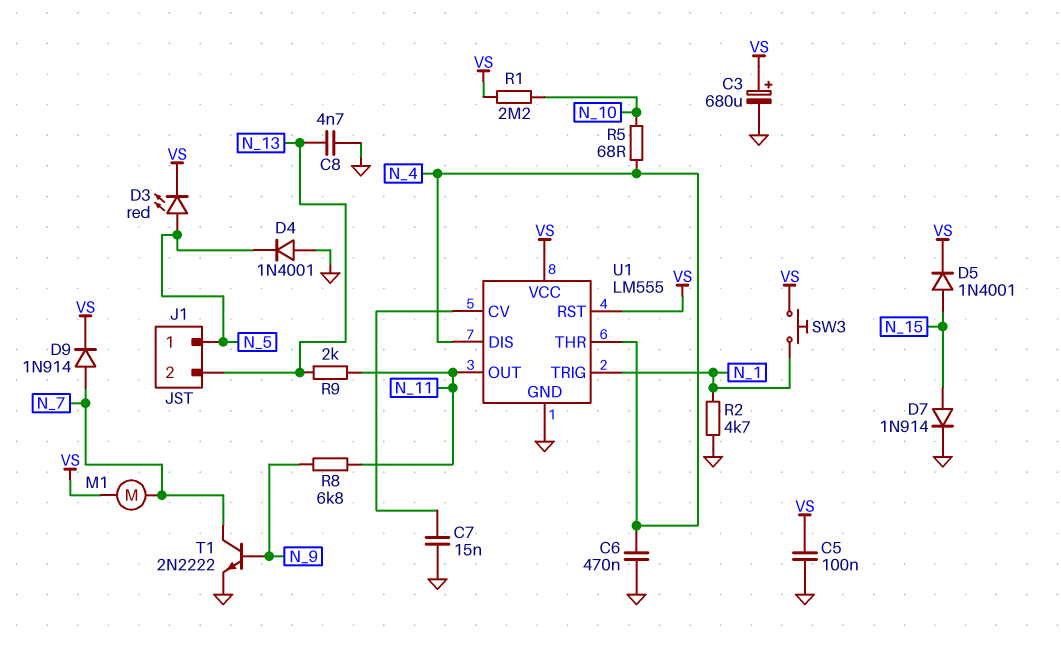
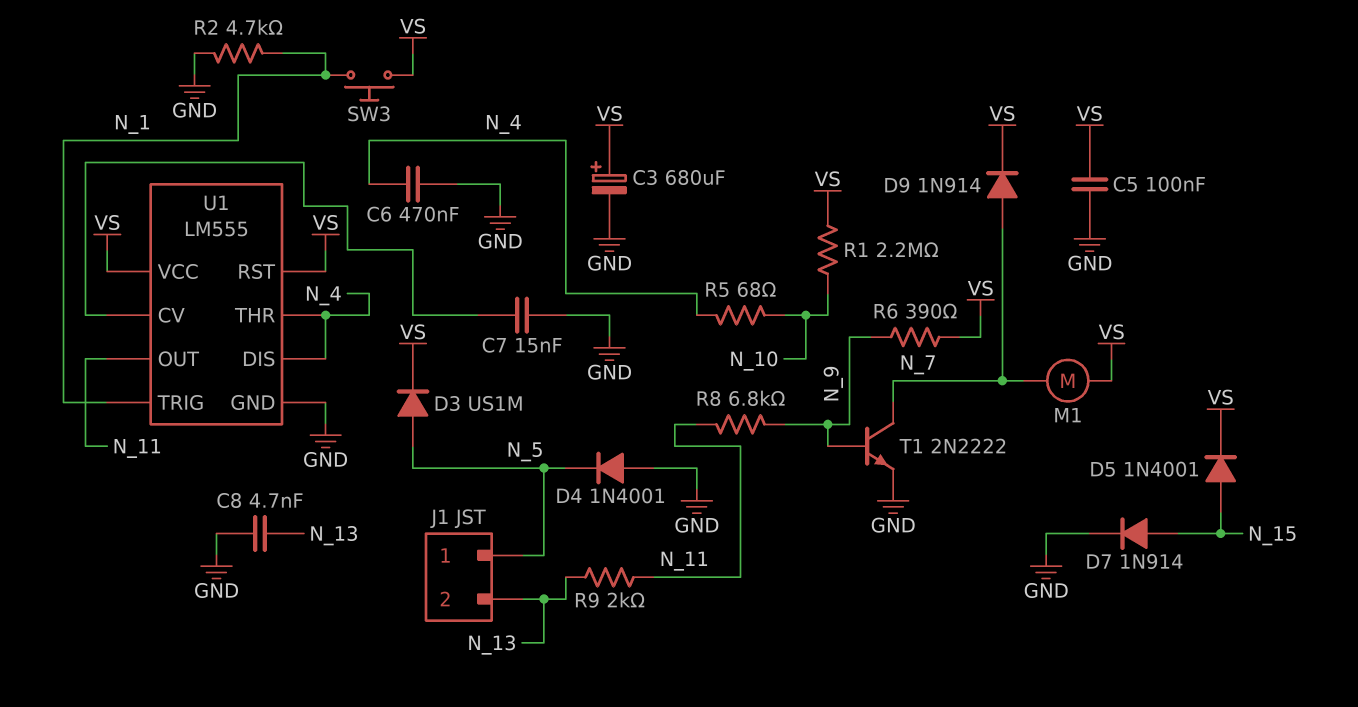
D3: LED red (A N_5, K VS) -> diode US1M (A N_5, K VS)
R6: none -> 390 (N_9, VS)

